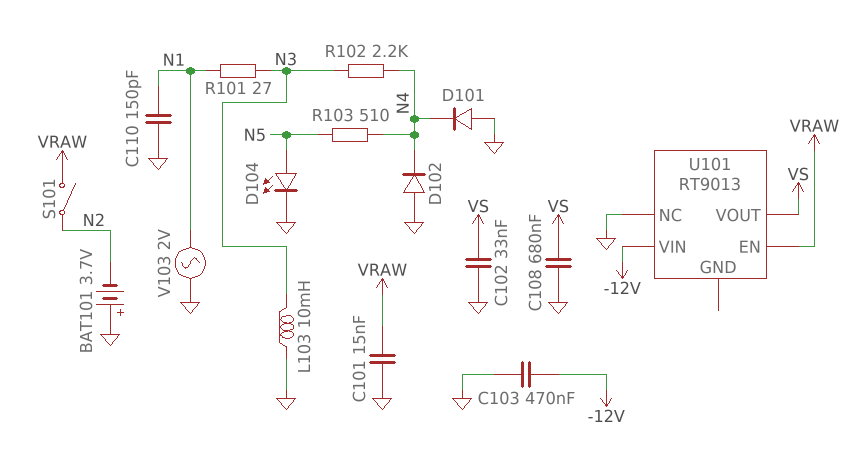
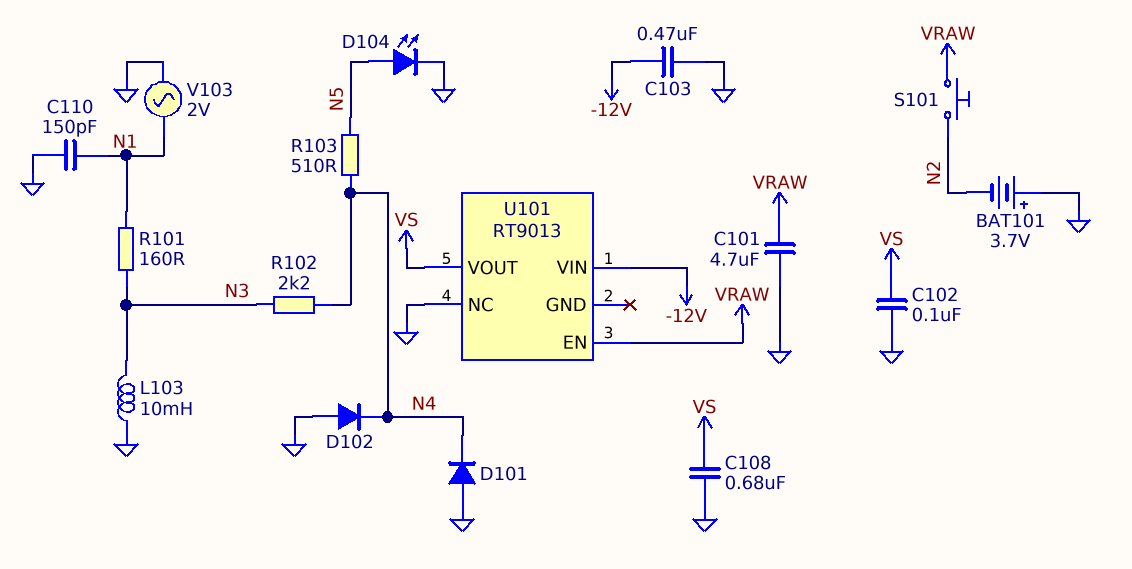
C101: 15nF (GND, VRAW) -> 4.7uF (GND, VRAW)
C102: 33nF (GND, VS) -> 100nF (GND, VS)
R101: 27 (N1, N3) -> 160 (N1, N3)
S101: switch (N2, VRAW) -> button (N2, VRAW)

